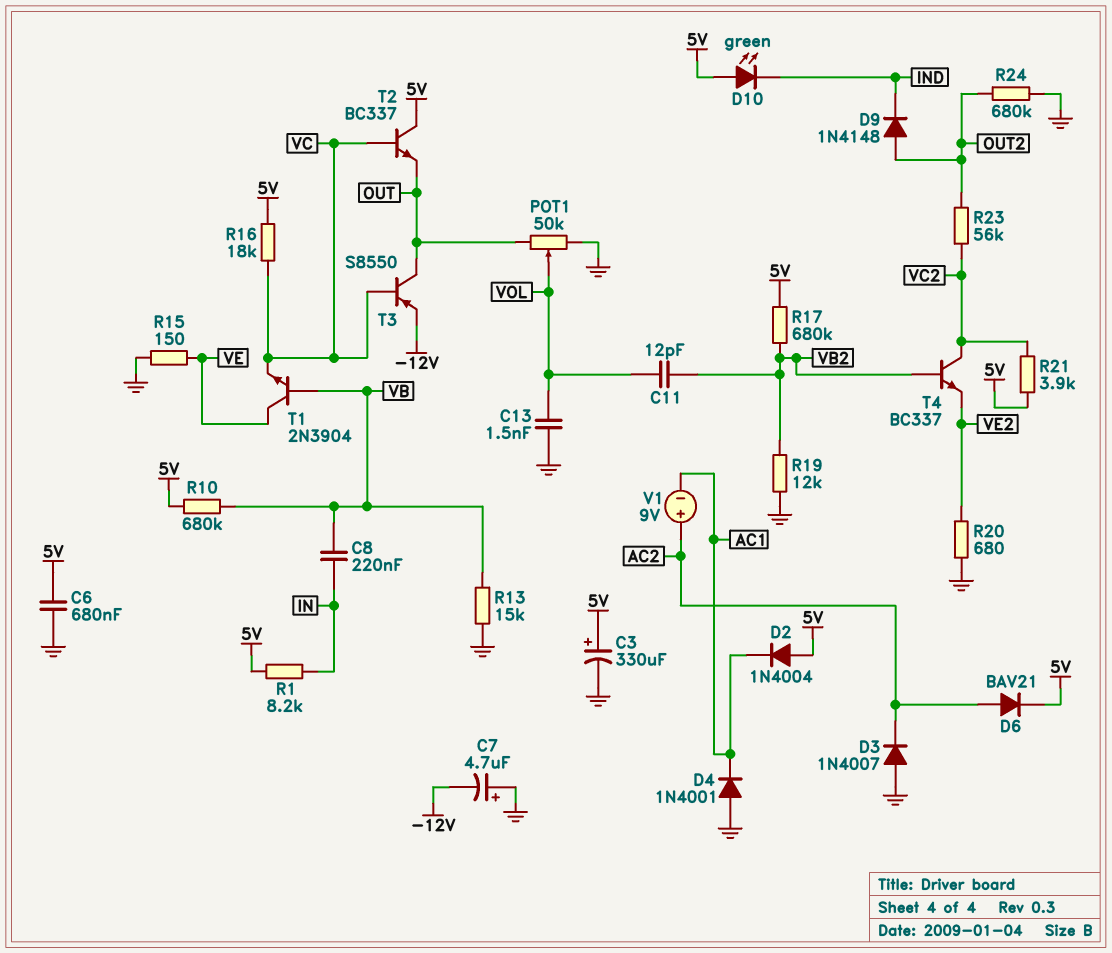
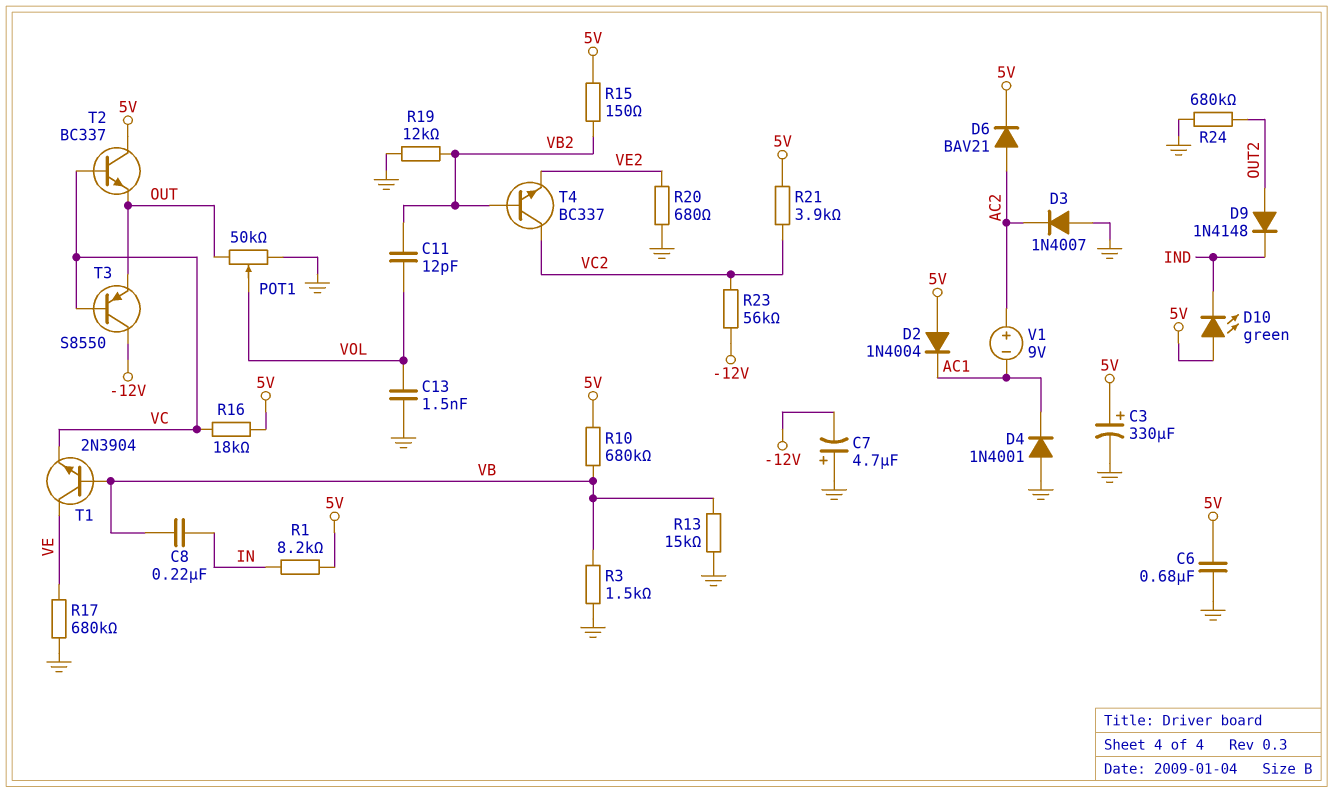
R3: none -> 1.5k (GND, VB)
R15: 150 (GND, VE) -> 150 (5V, VB2)
R17: 680k (5V, VB2) -> 680k (GND, VE)
R23: 56k (OUT2, VC2) -> 56k (-12V, VC2)
T3: PNP S8550 (B VC, C OUT, E -12V) -> PNP S8550 (B VC, C -12V, E OUT)

